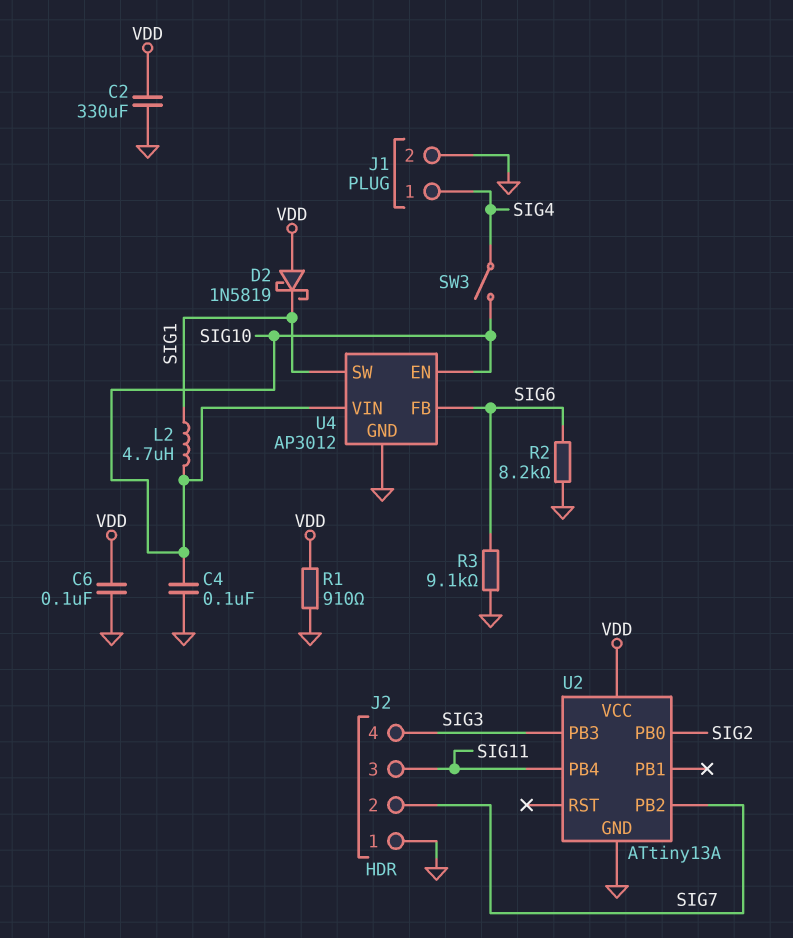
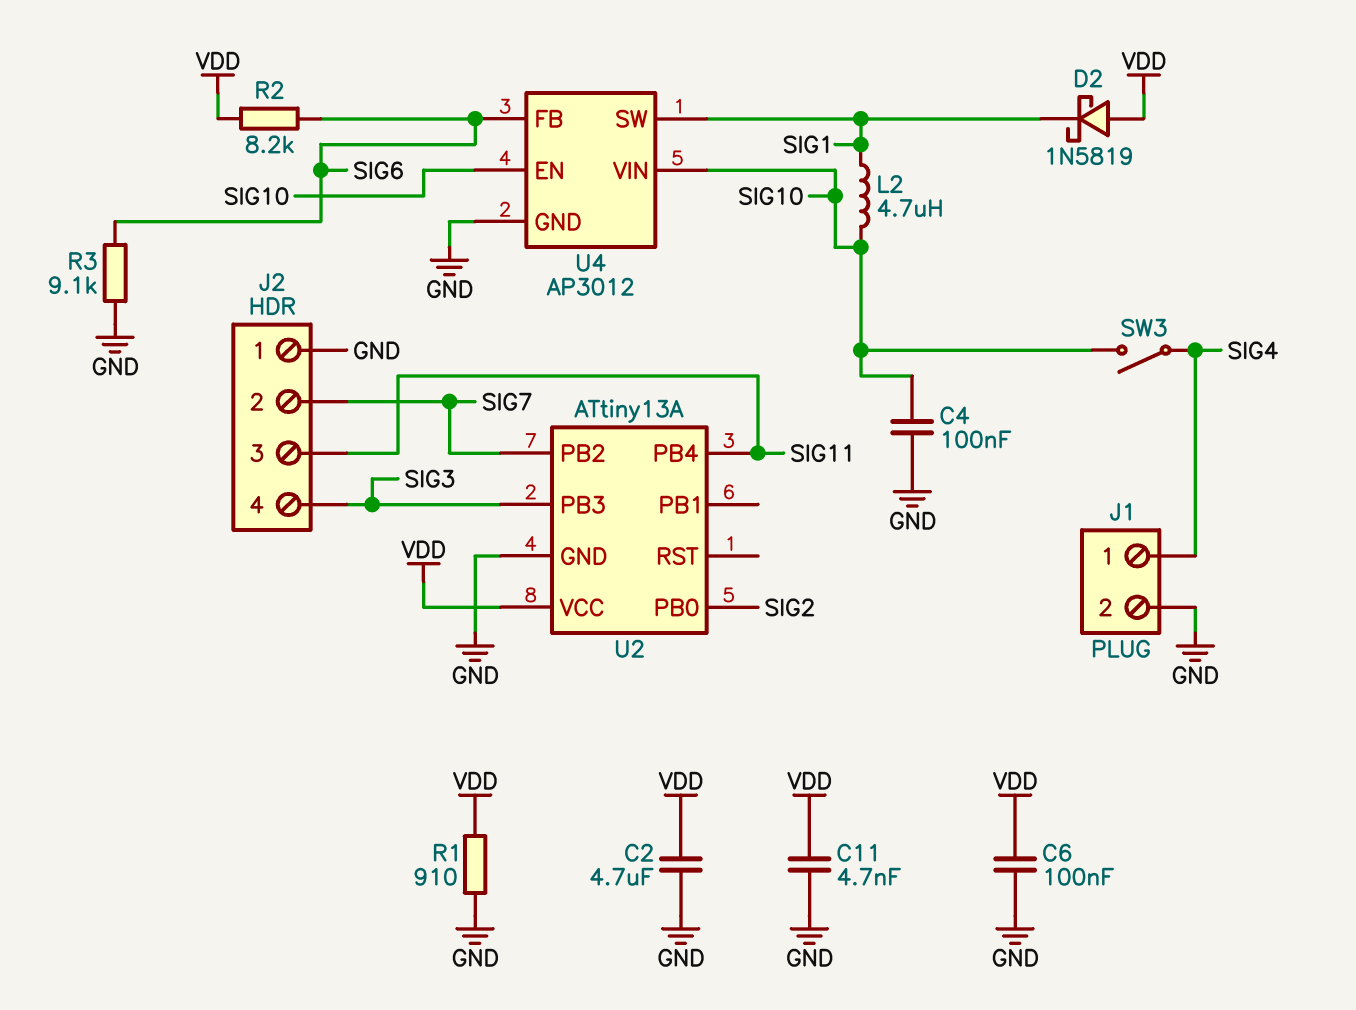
C2: 330uF (GND, VDD) -> 4.7uF (GND, VDD)
C11: none -> 4.7nF (GND, VDD)
R2: 8.2k (GND, SIG6) -> 8.2k (SIG6, VDD)

